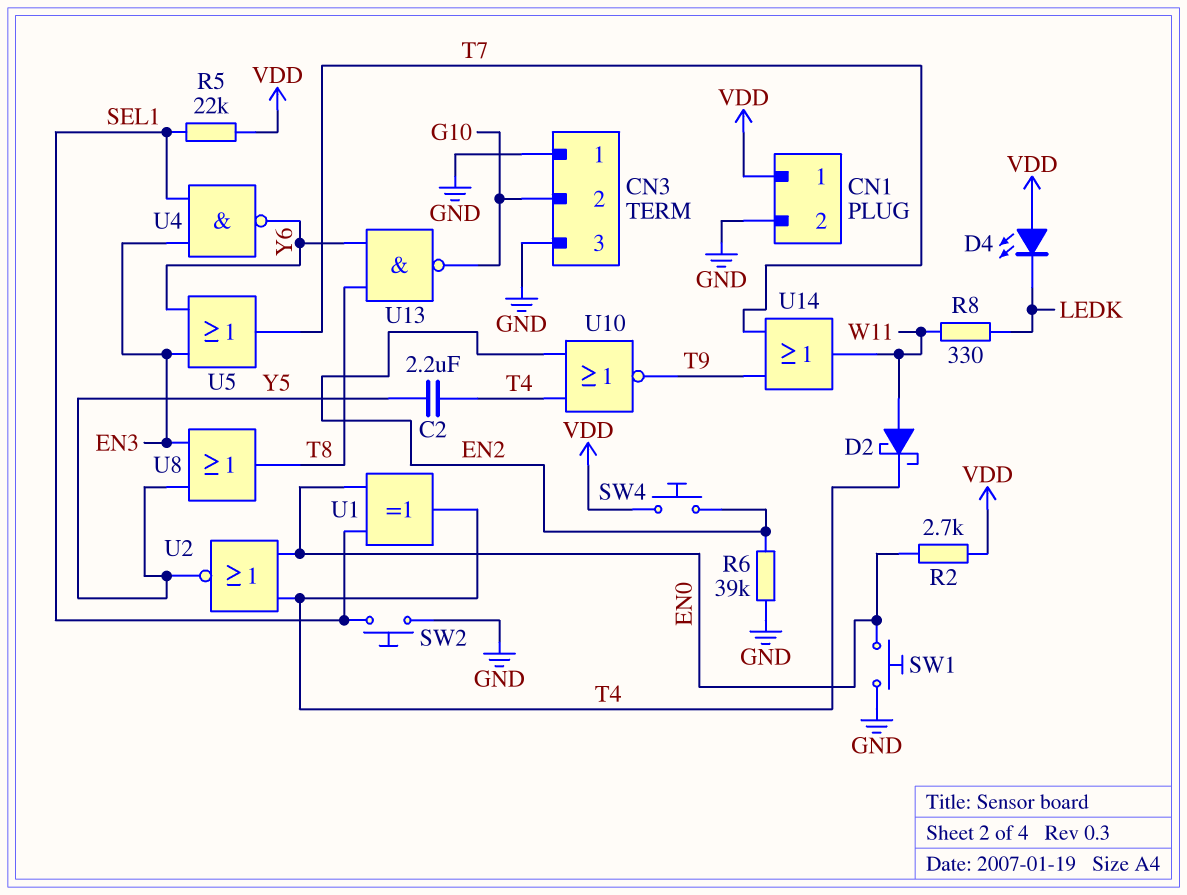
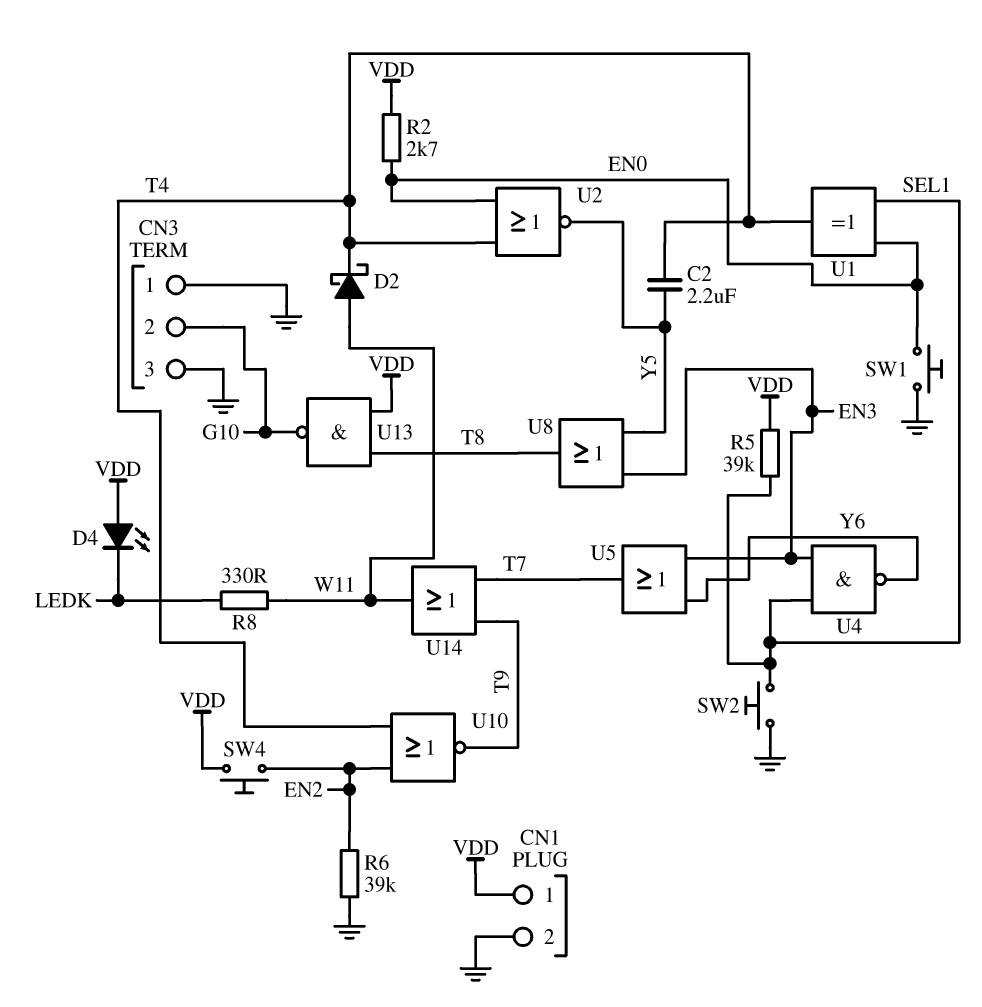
R5: 22k (SEL1, VDD) -> 39k (SEL1, VDD)
U13: NAND (in T8, in Y6, out G10) -> NAND (in T8, in VDD, out G10)

